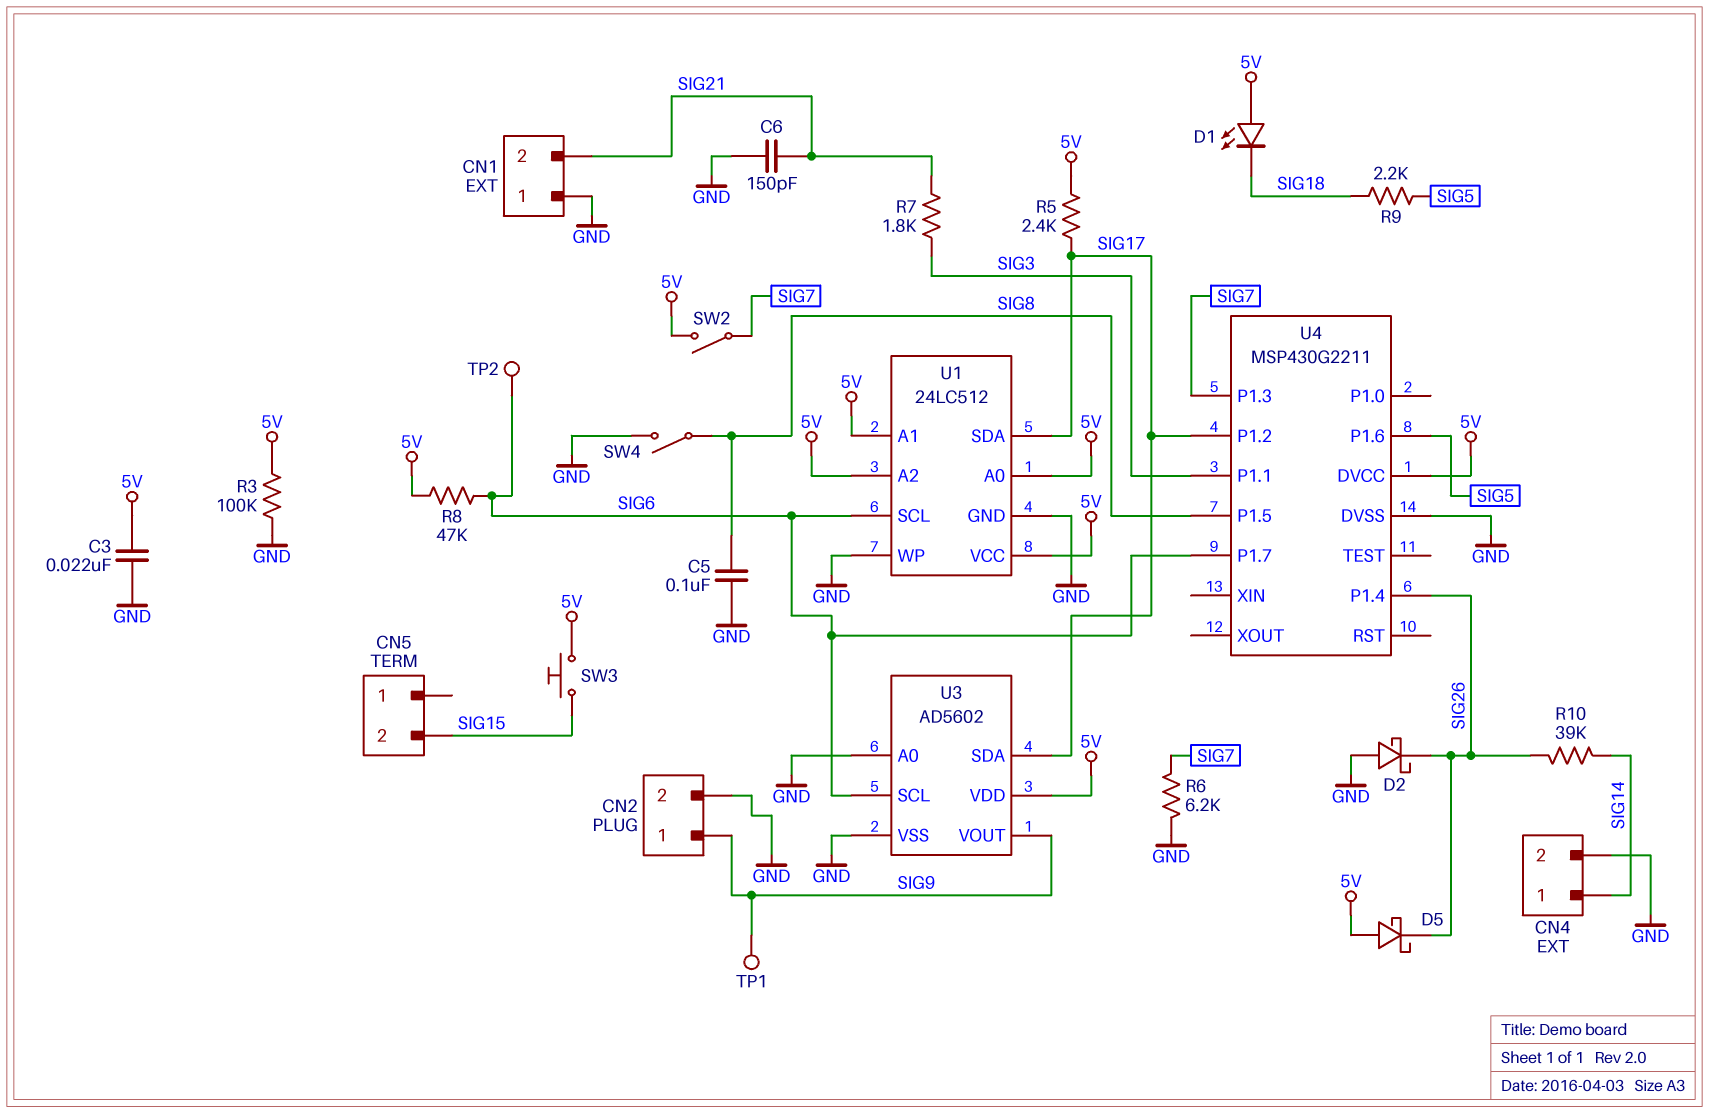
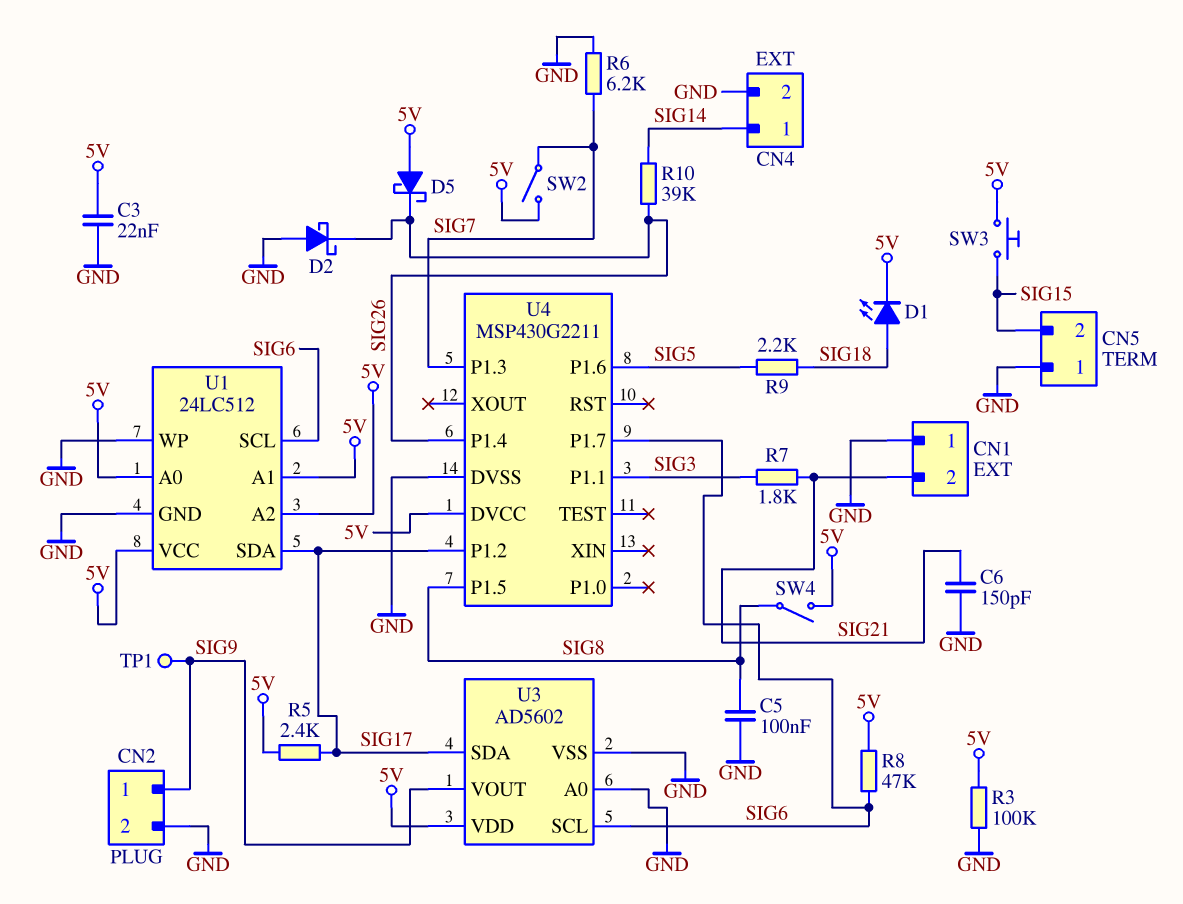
CN5 pin 1: none -> GND
D1: LED (A 5V, K SIG18) -> LED (A SIG18, K 5V)
SW4: switch (GND, SIG8) -> switch (5V, SIG8)
TP2: test point (SIG6) -> none

